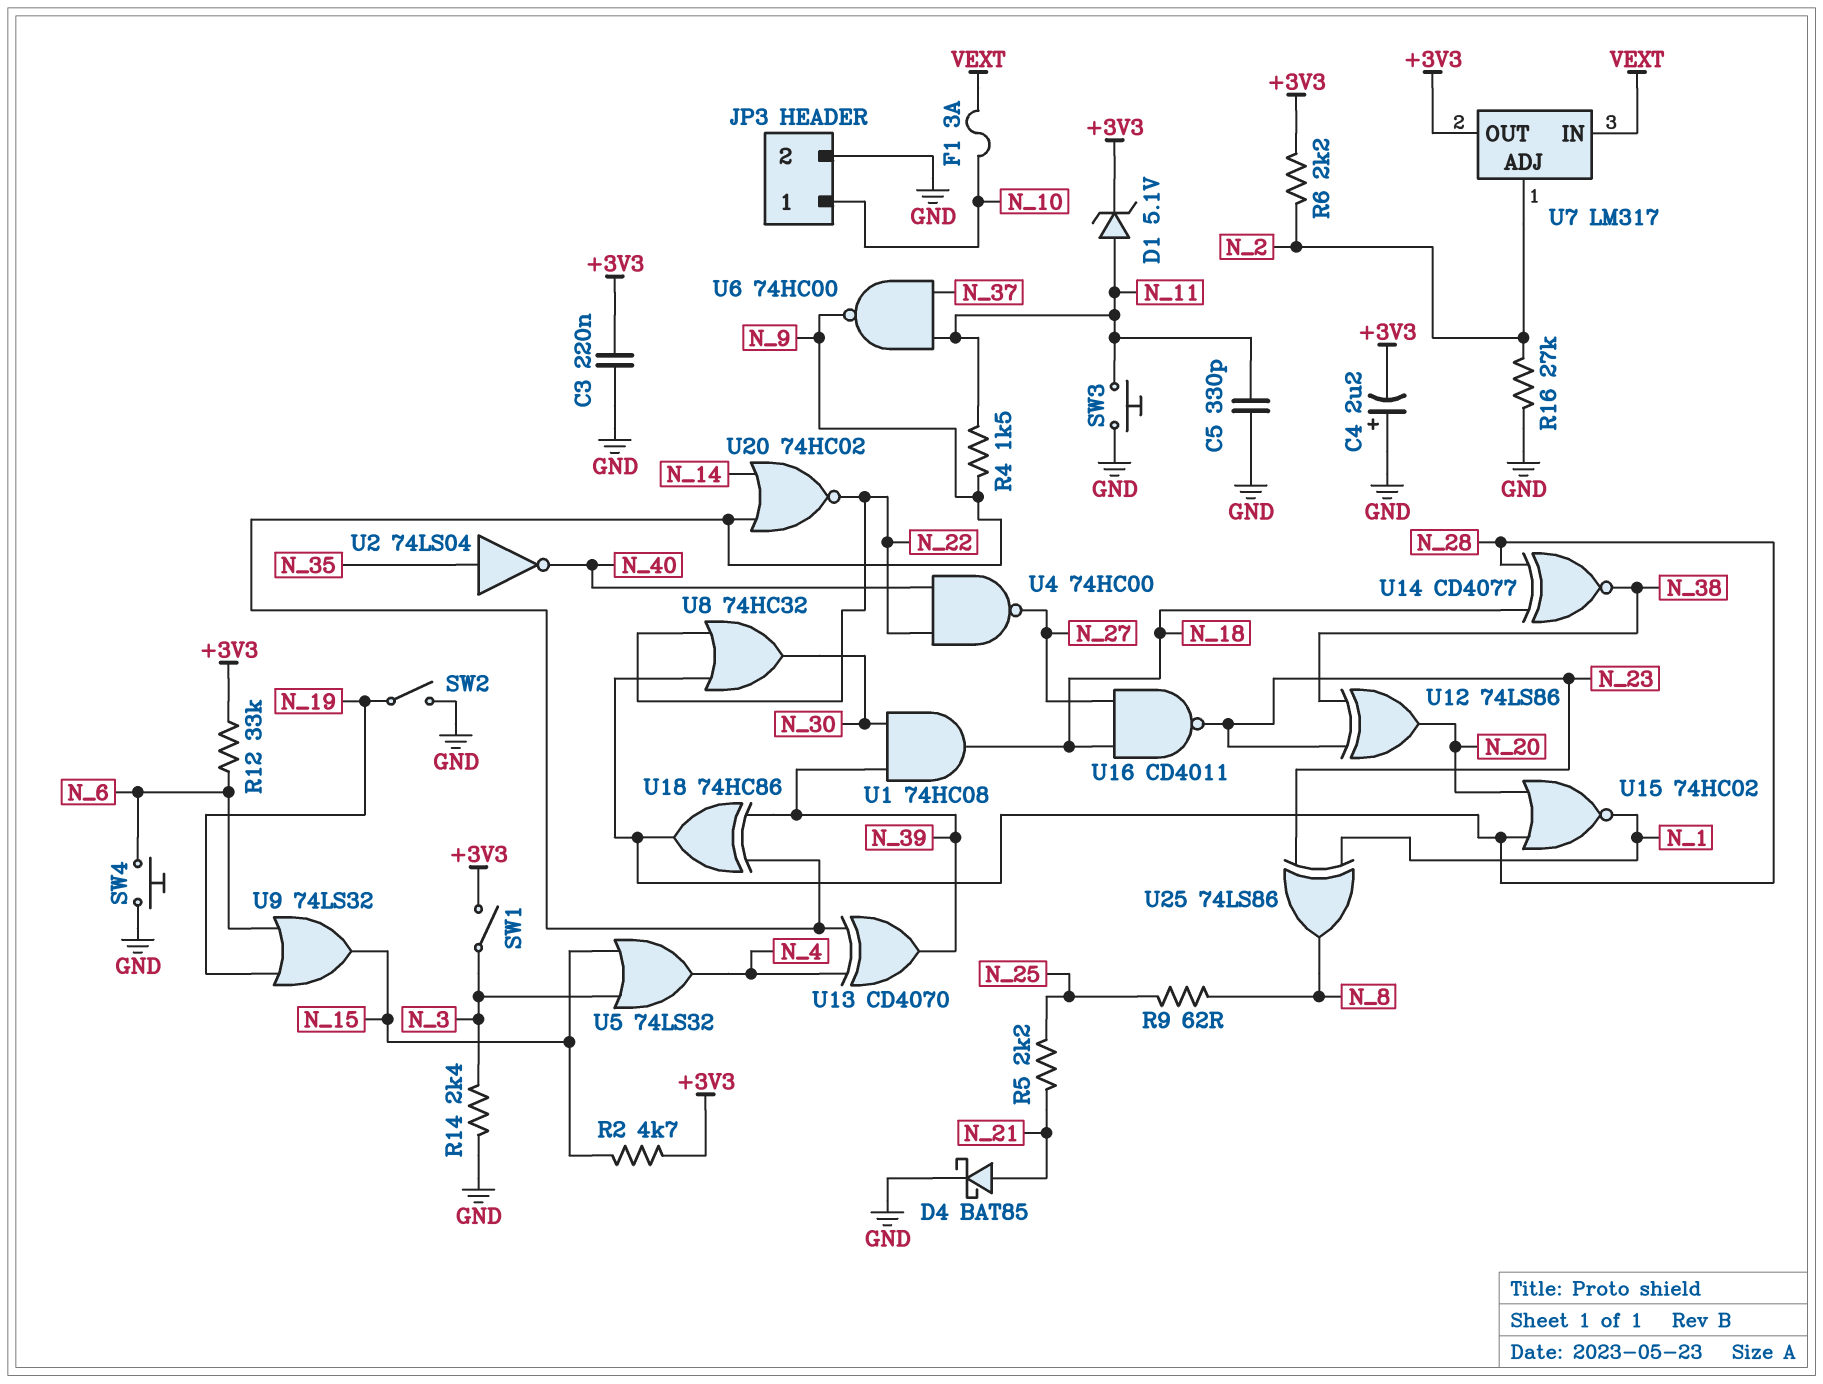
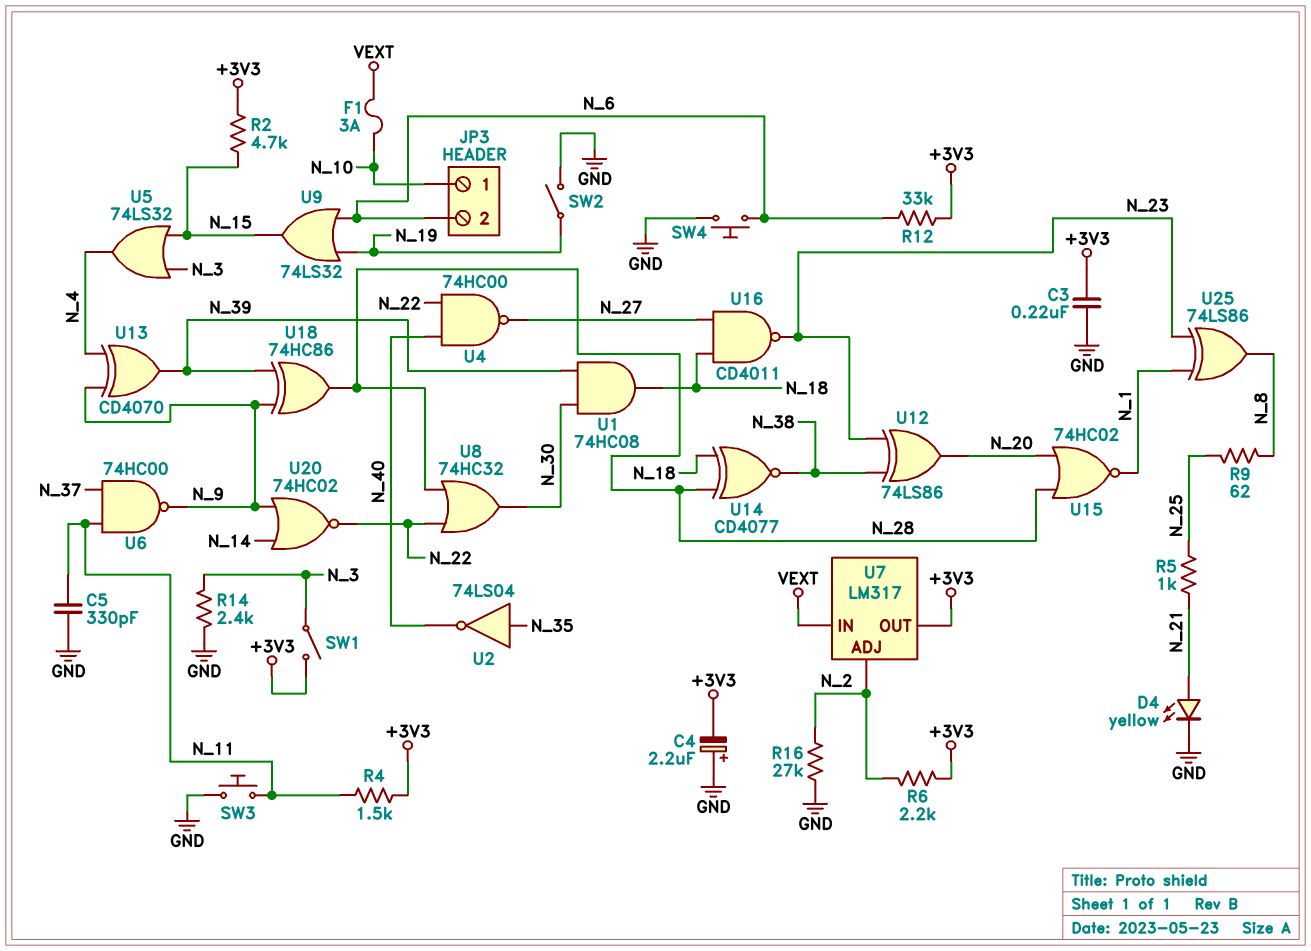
D1: zener 5.1V (A N_11, K +3V3) -> none
D4: schottky BAT85 (A N_21, K GND) -> LED yellow (A N_21, K GND)
JP3 pin 2: GND -> N_6
R4: 1.5k (N_9, N_11) -> 1.5k (+3V3, N_11)
R5: 2.2k (N_21, N_25) -> 1k (N_21, N_25)

